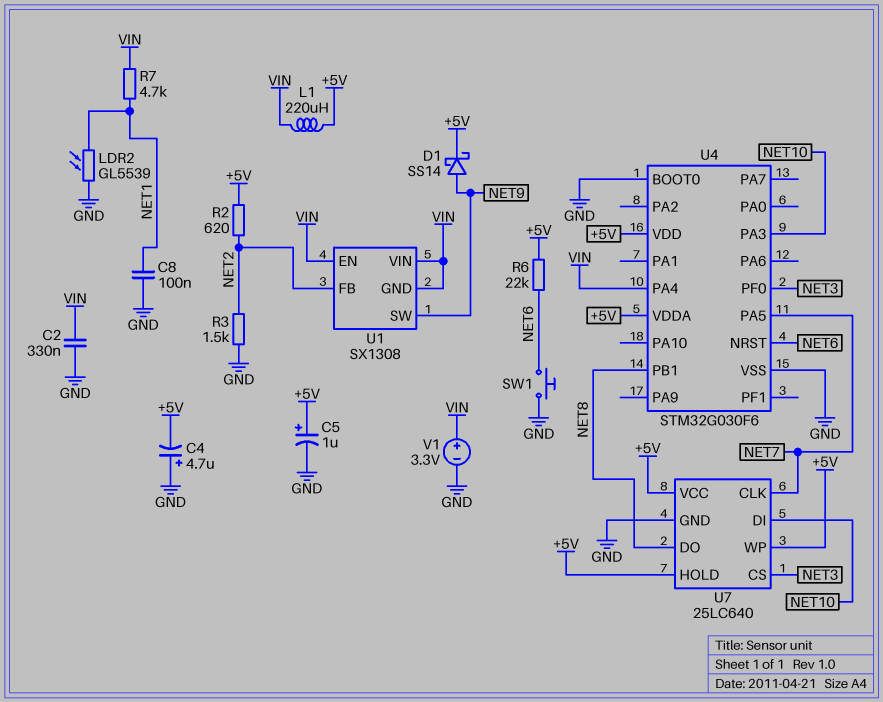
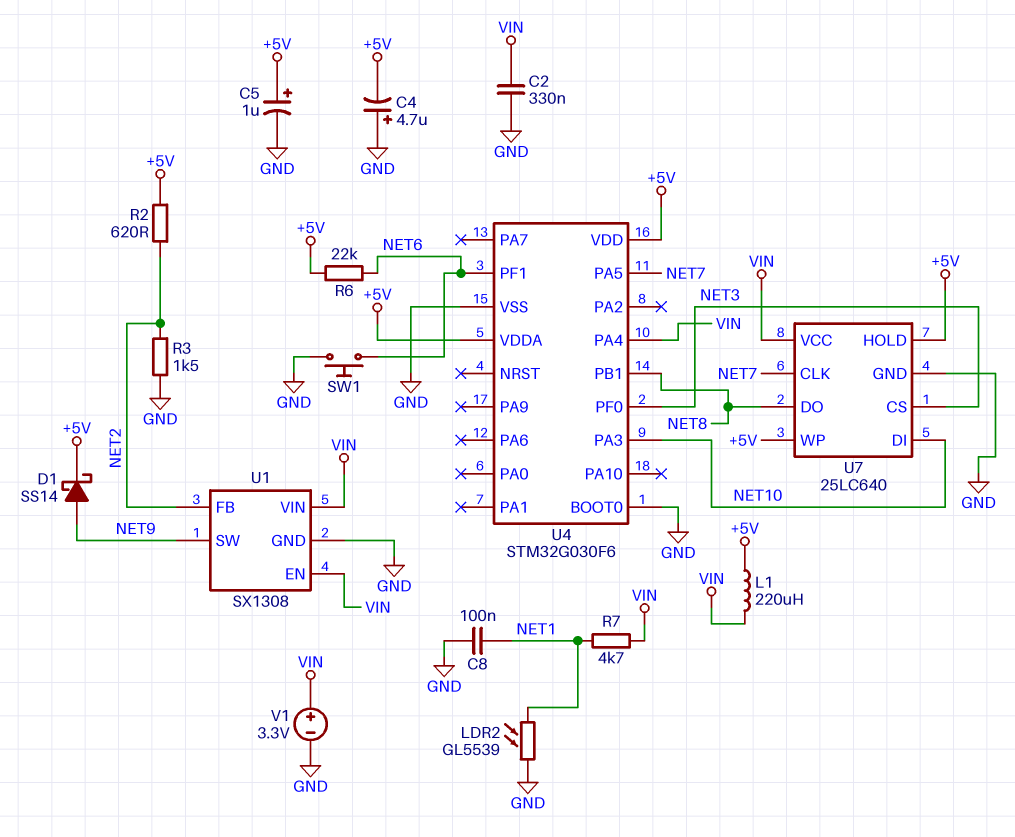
U1 pin GND: VIN -> GND
U4 pin NRST: NET6 -> none
U4 pin PF1: none -> NET6
U7 pin VCC: +5V -> VIN

